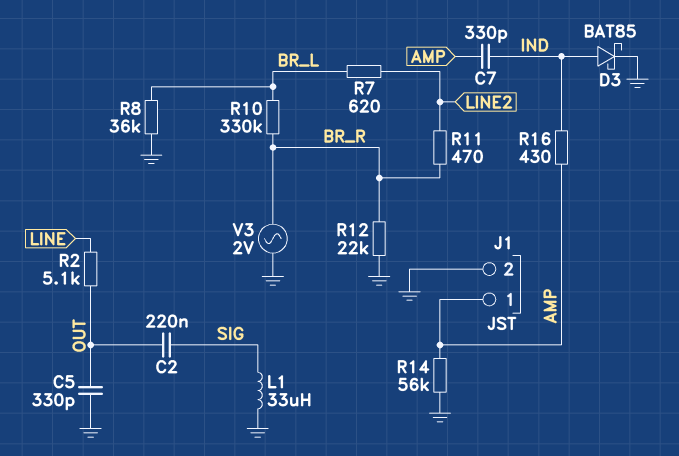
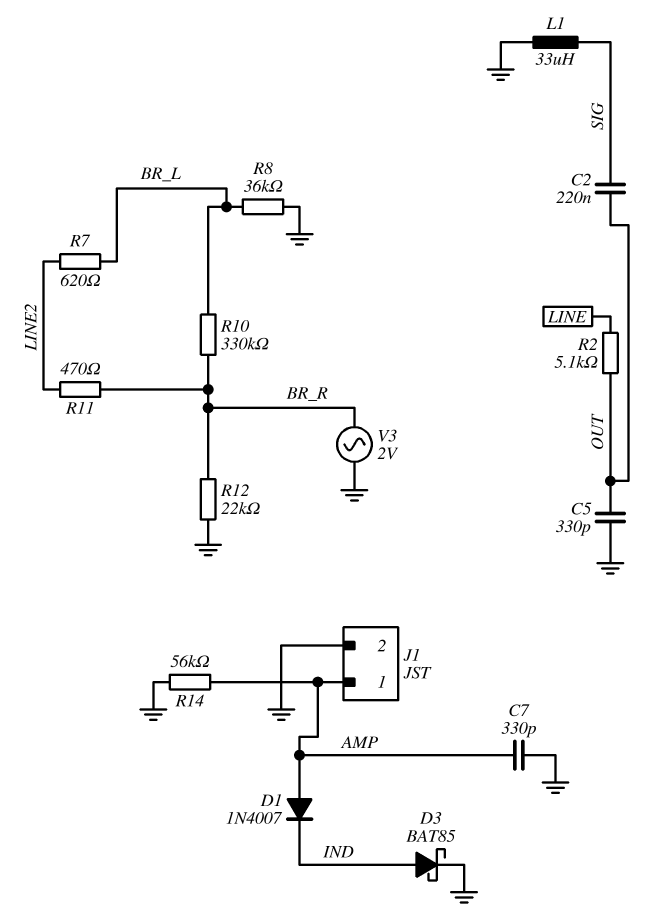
C7: 330pF (AMP, IND) -> 330pF (AMP, GND)
D1: none -> diode 1N4007 (A AMP, K IND)
R16: 430 (AMP, IND) -> none

